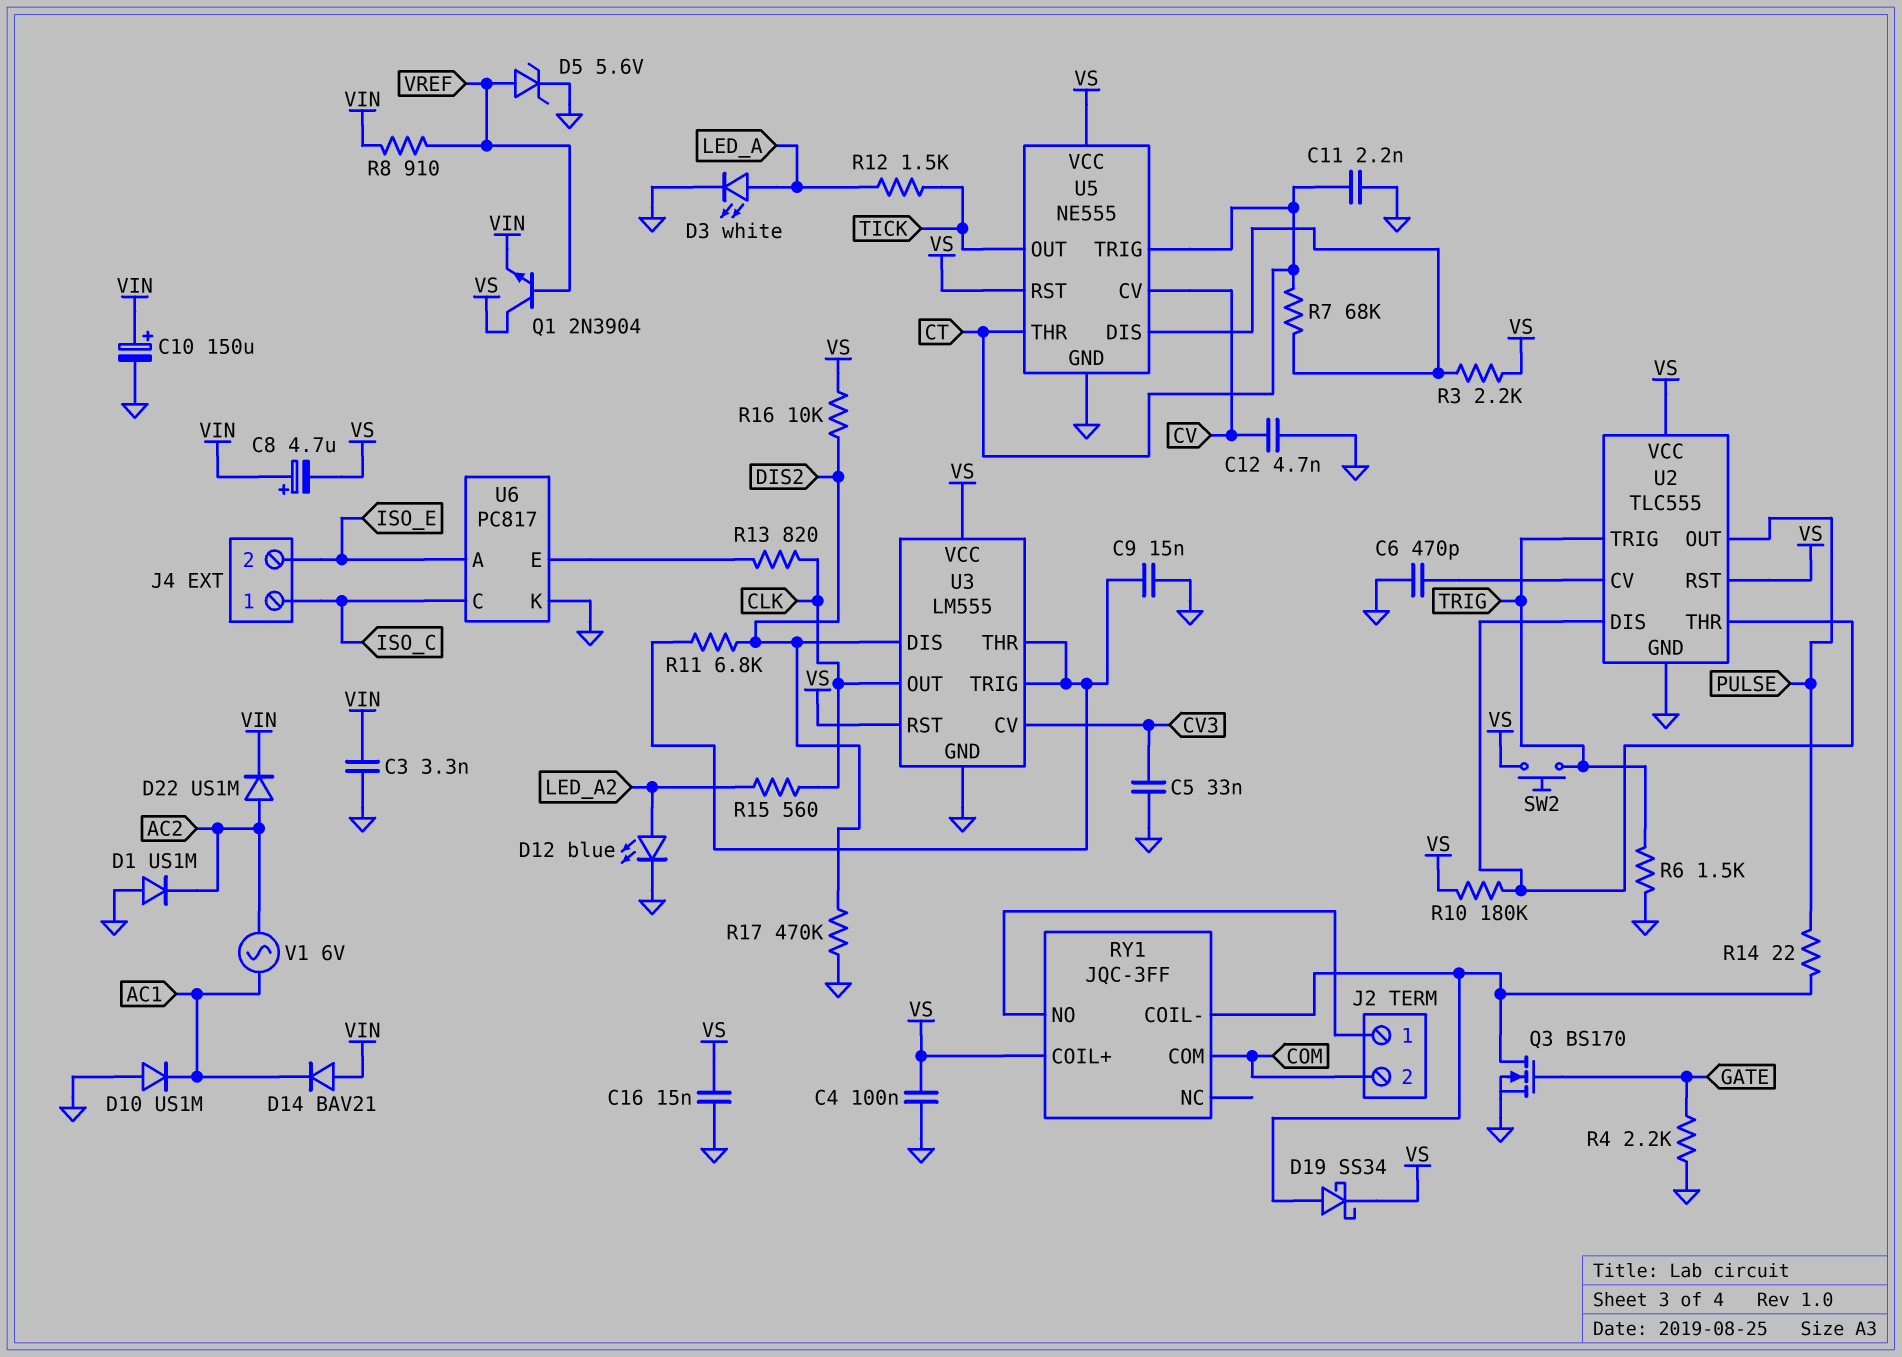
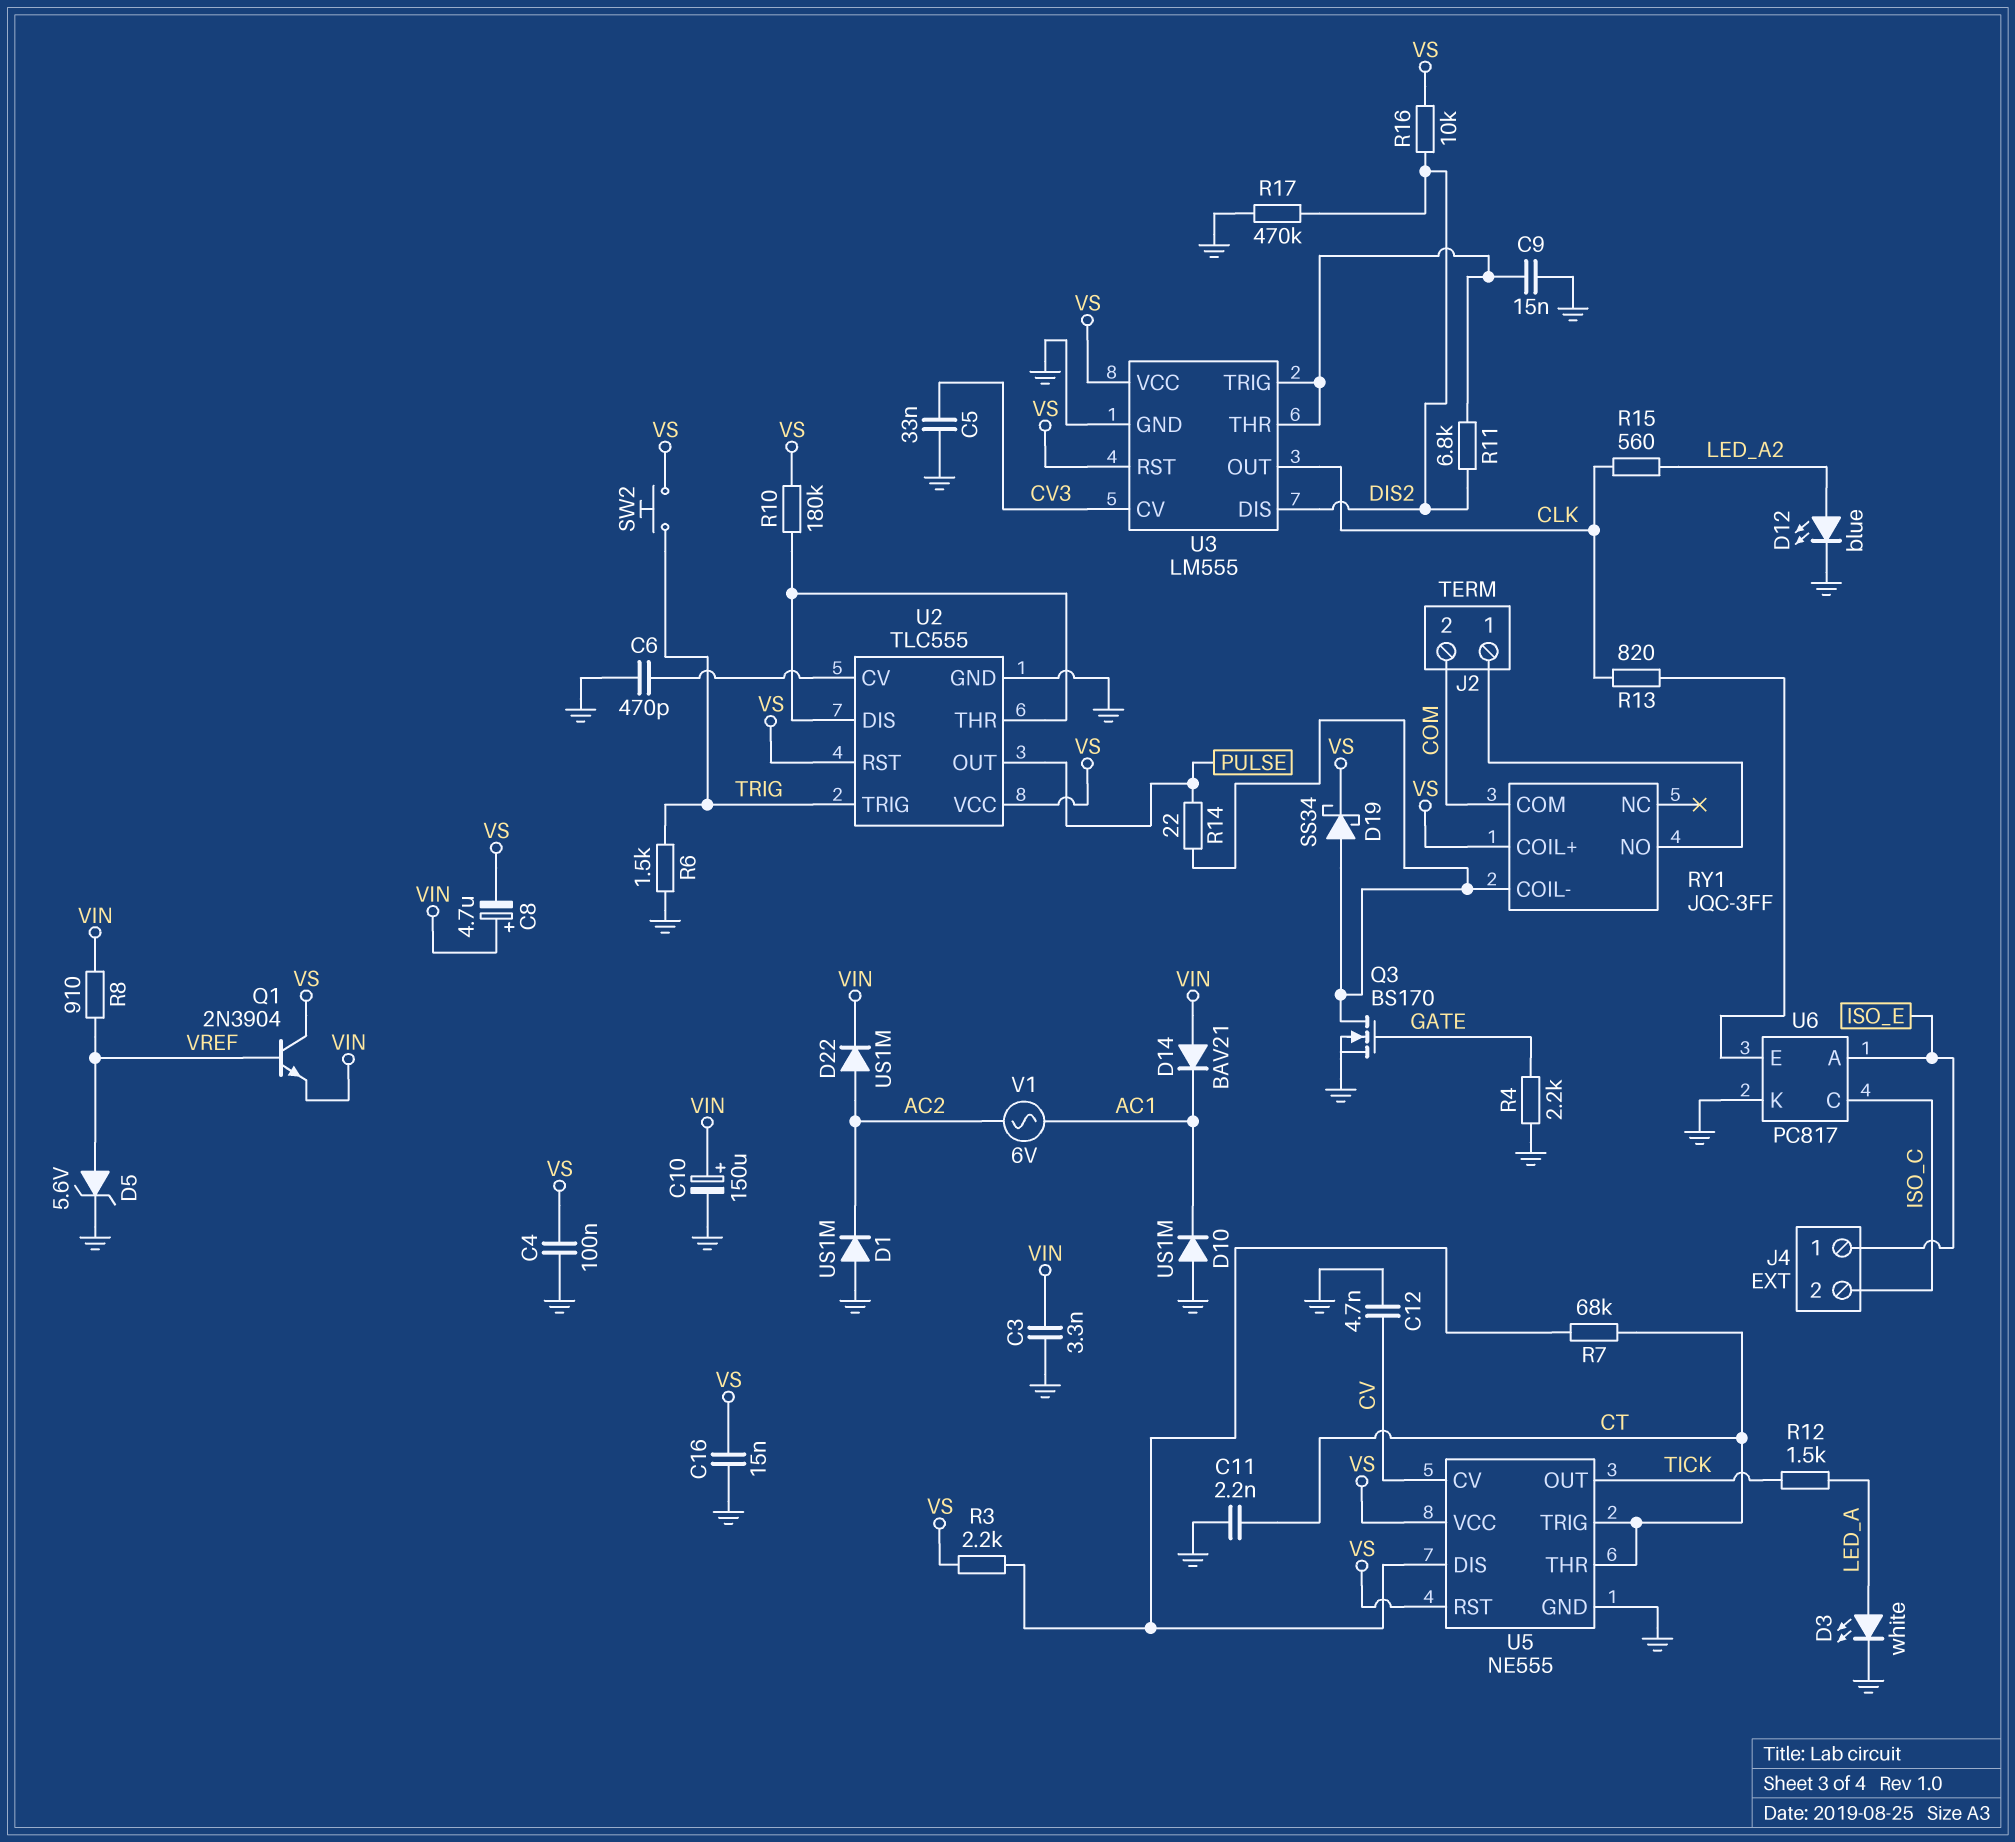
J4 pin 1: ISO_C -> ISO_E
J4 pin 2: ISO_E -> ISO_C

